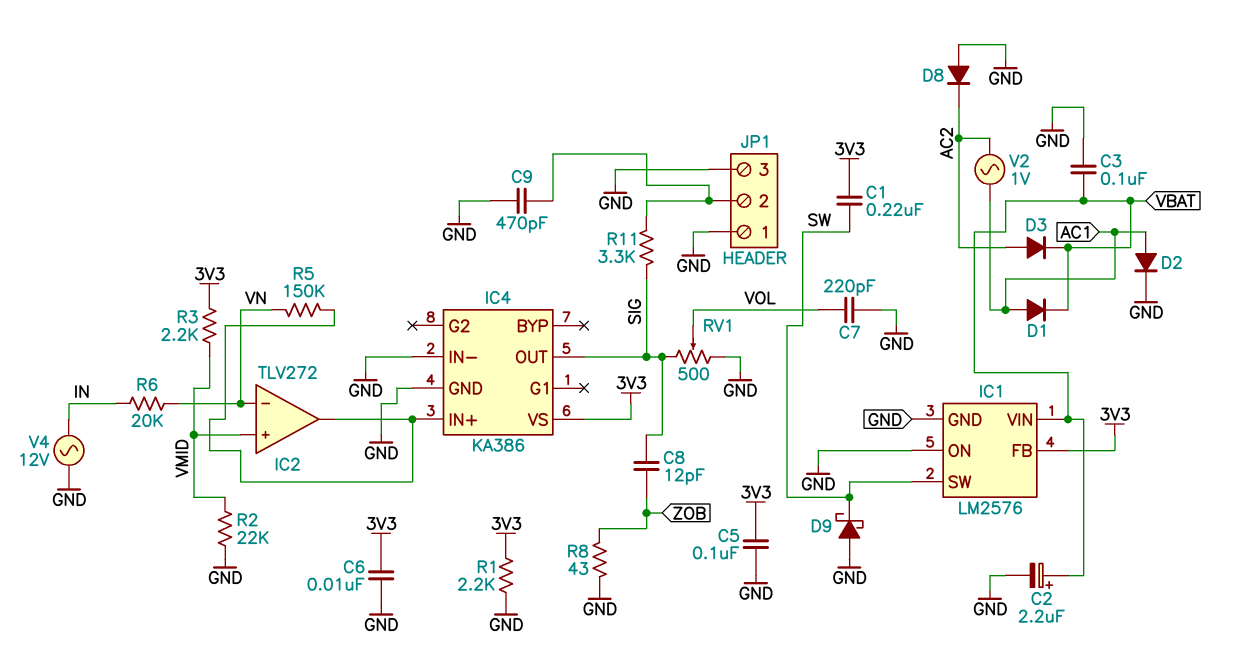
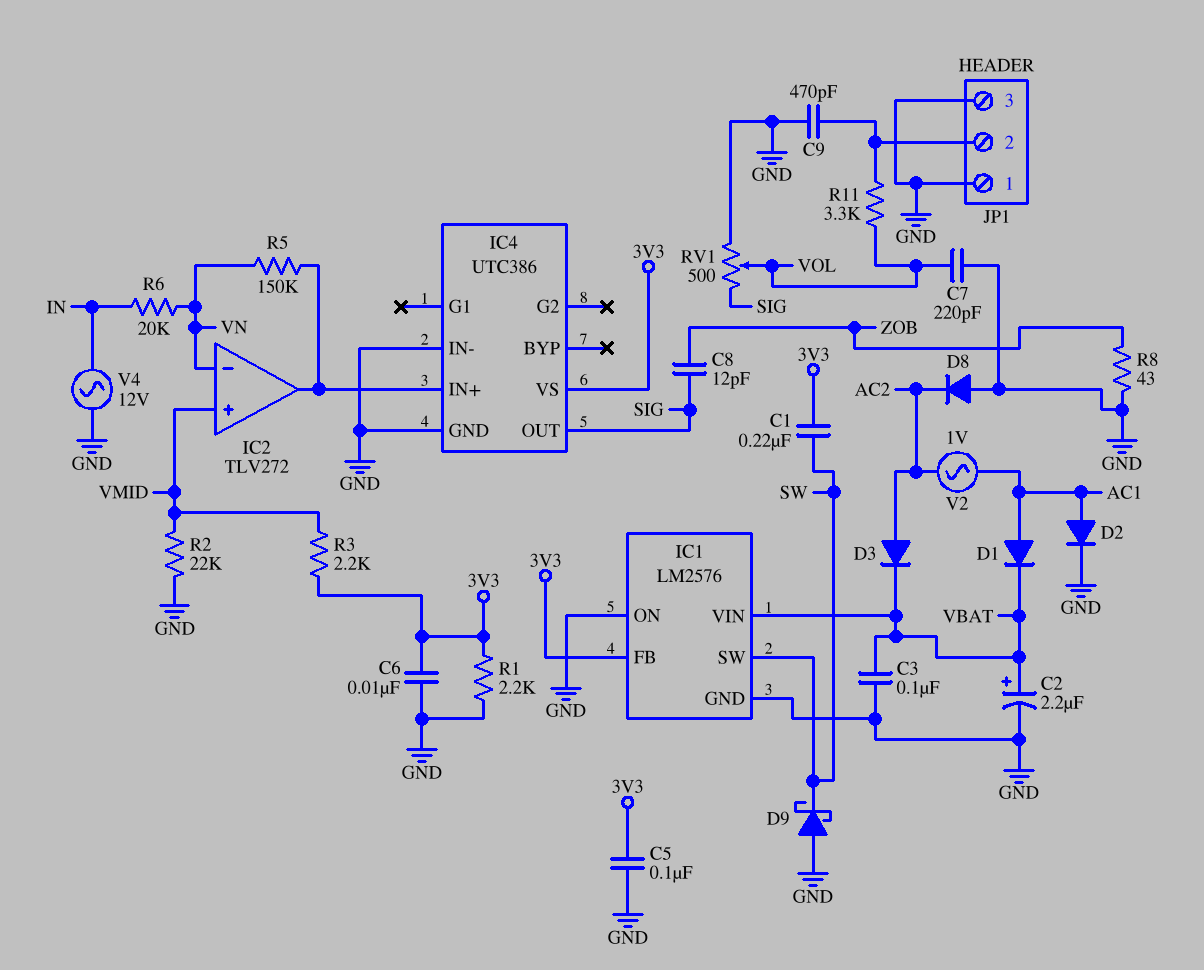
IC4: KA386 -> UTC386
R11: 3.3k (JP1/2, SIG) -> 3.3k (JP1/2, VOL)

